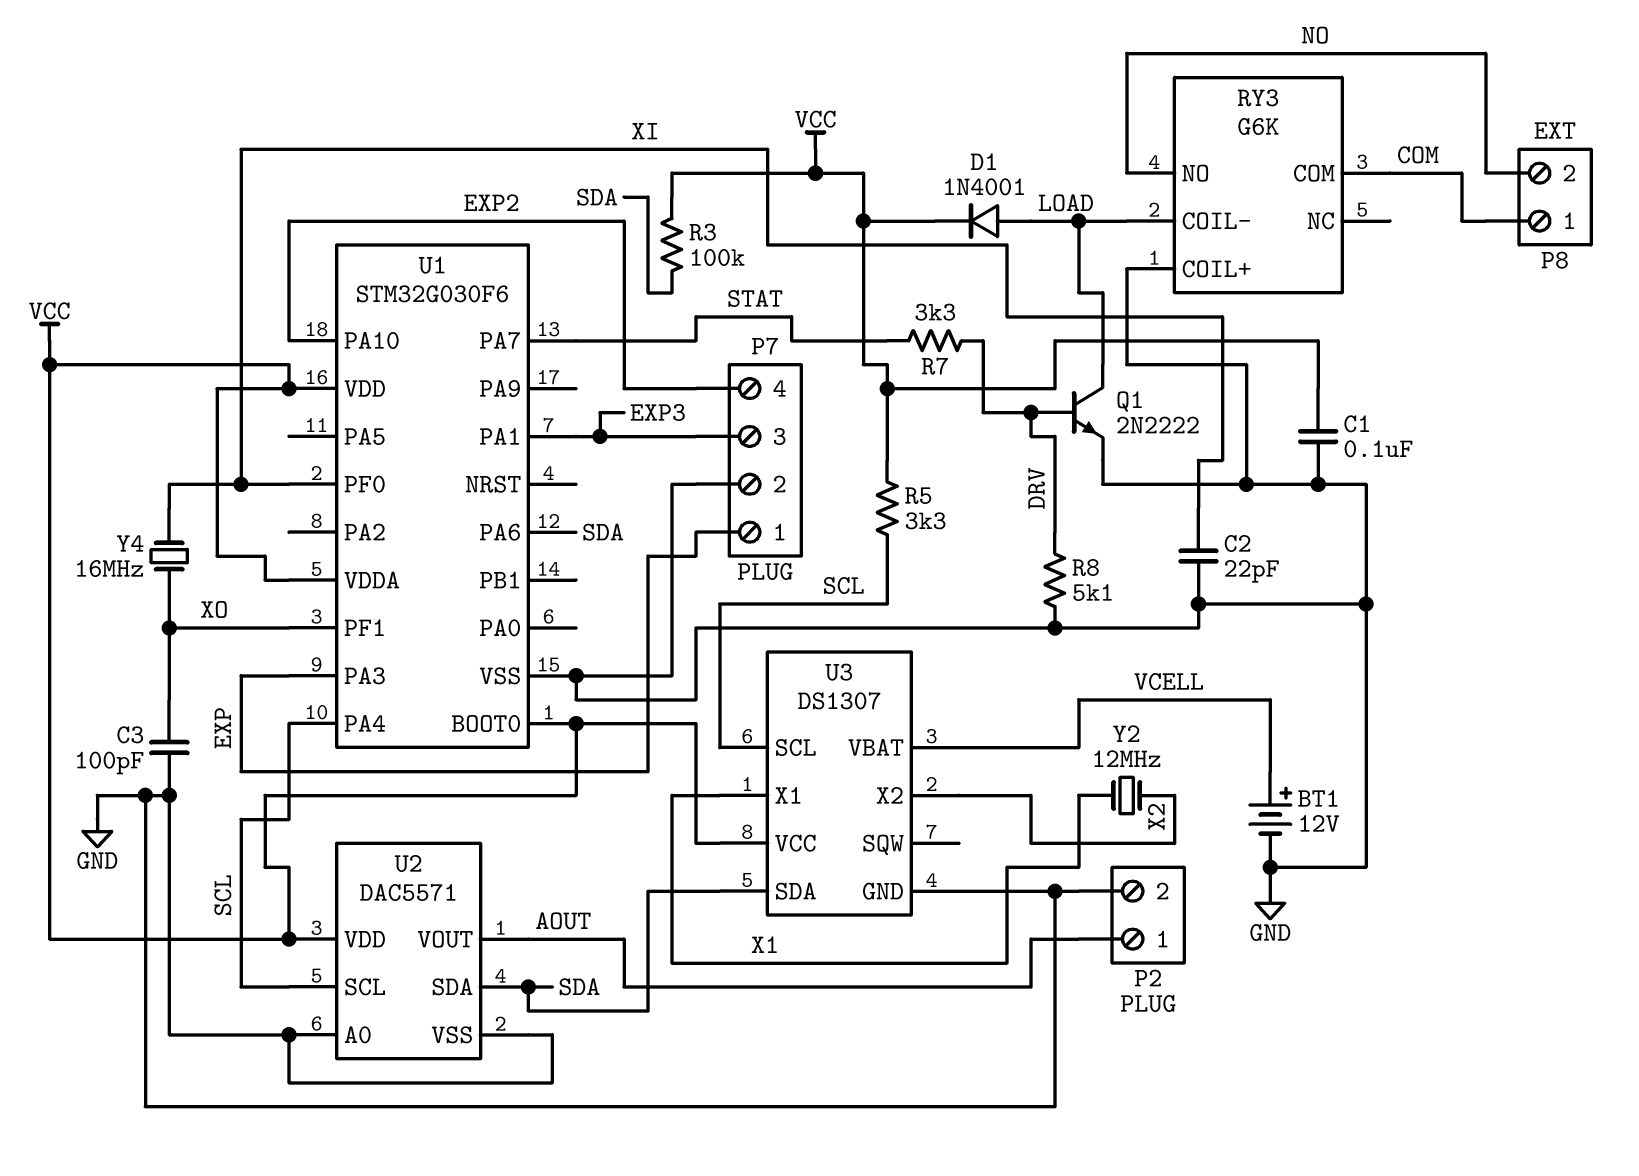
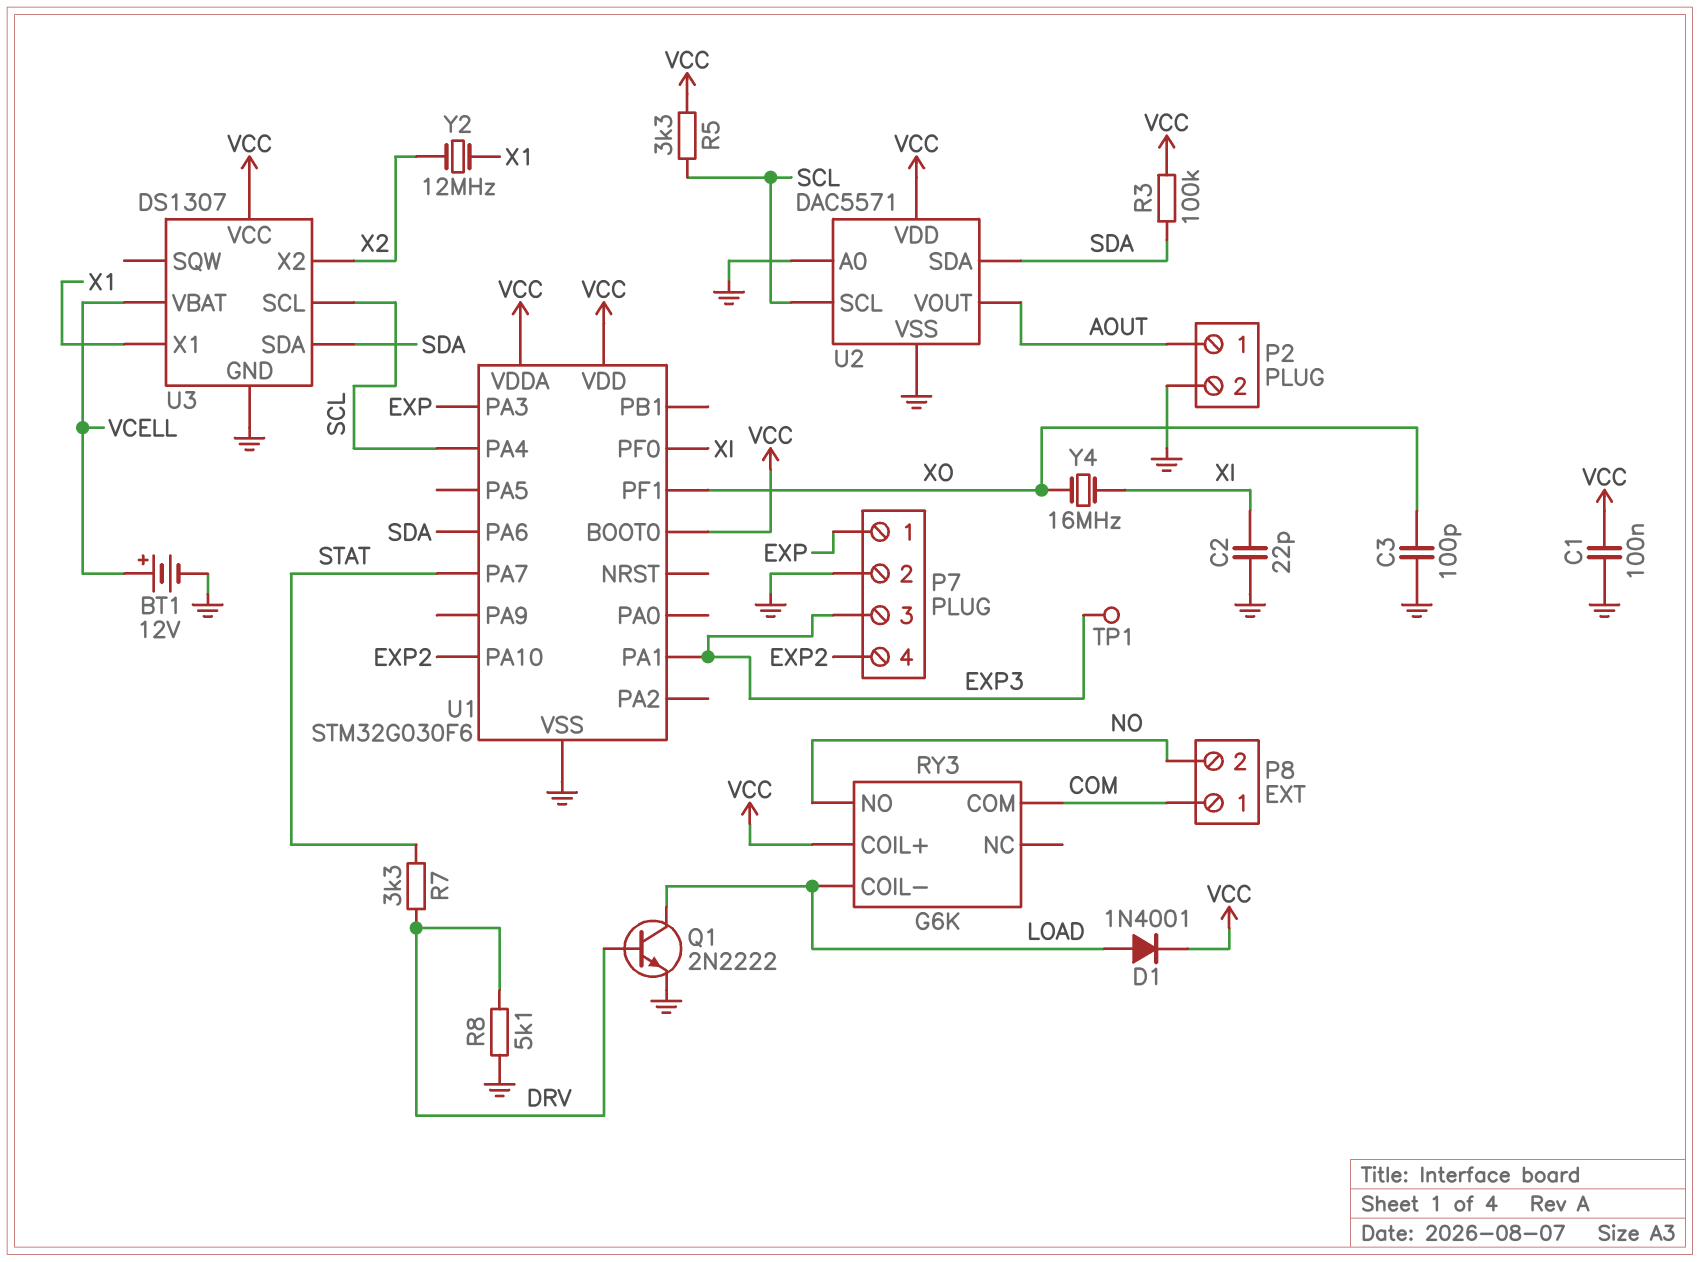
RY3 pin COIL+: GND -> VCC
TP1: none -> test point (EXP3)

